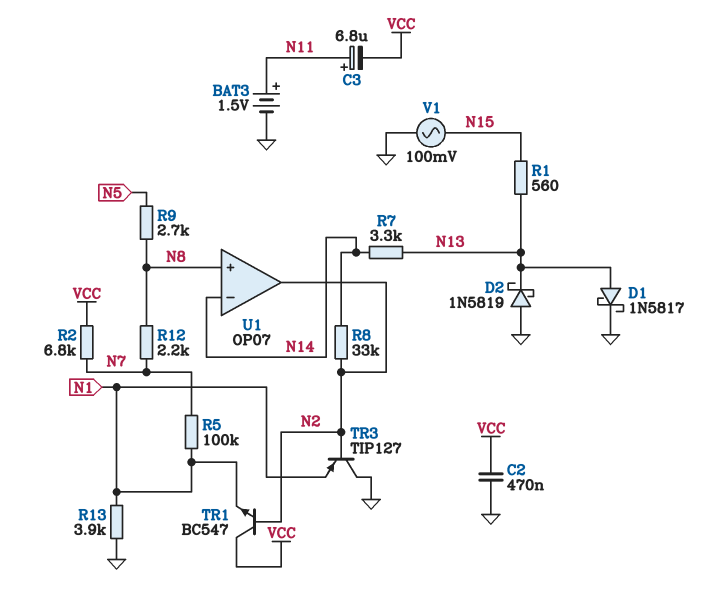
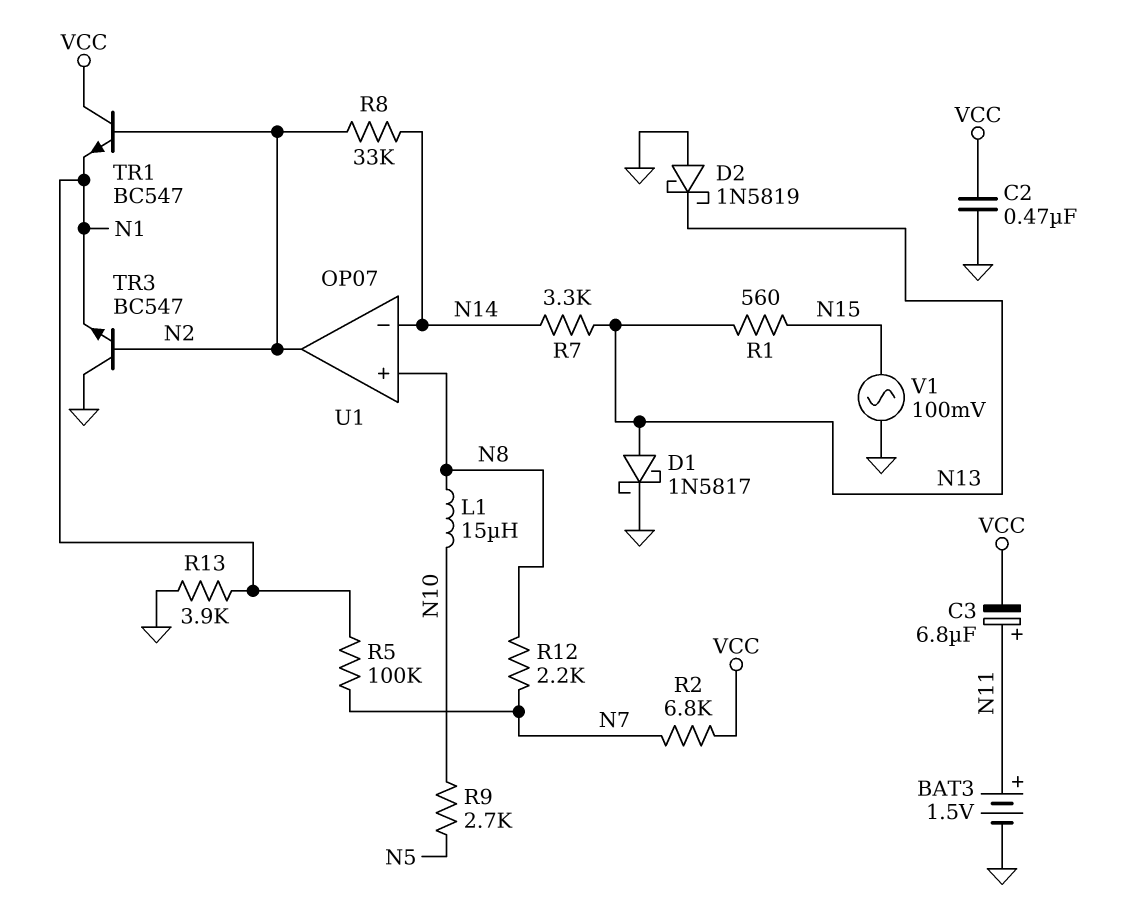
L1: none -> 15uH (N8, N10)
R9: 2.7k (N5, N8) -> 2.7k (N5, N10)
TR3: PNP TIP127 (B N2, C GND, E N1) -> NPN BC547 (B N2, C GND, E N1)

